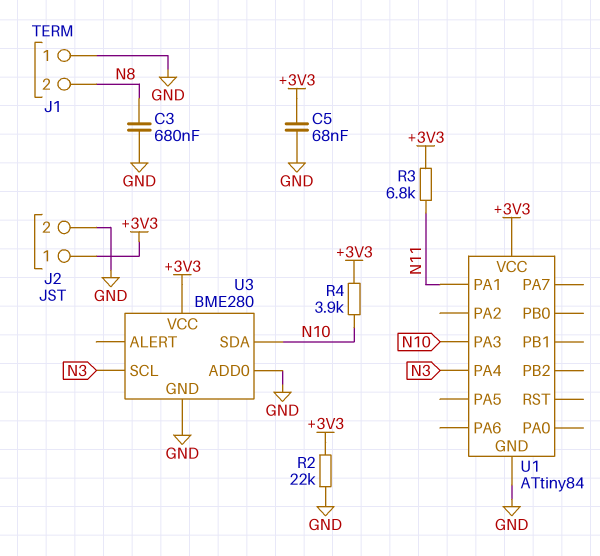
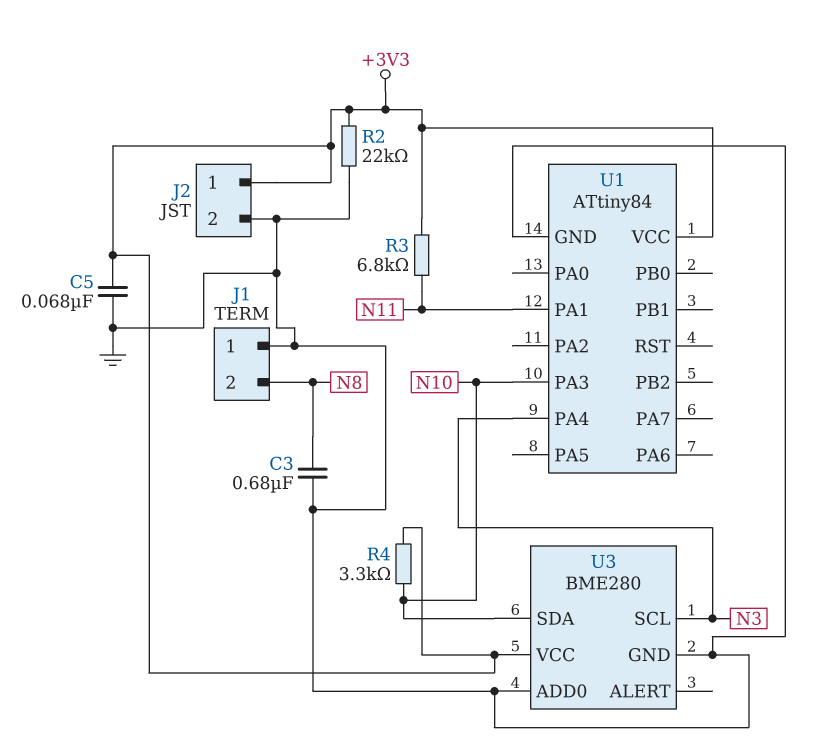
R4: 3.9k (+3V3, N10) -> 3.3k (+3V3, N10)

